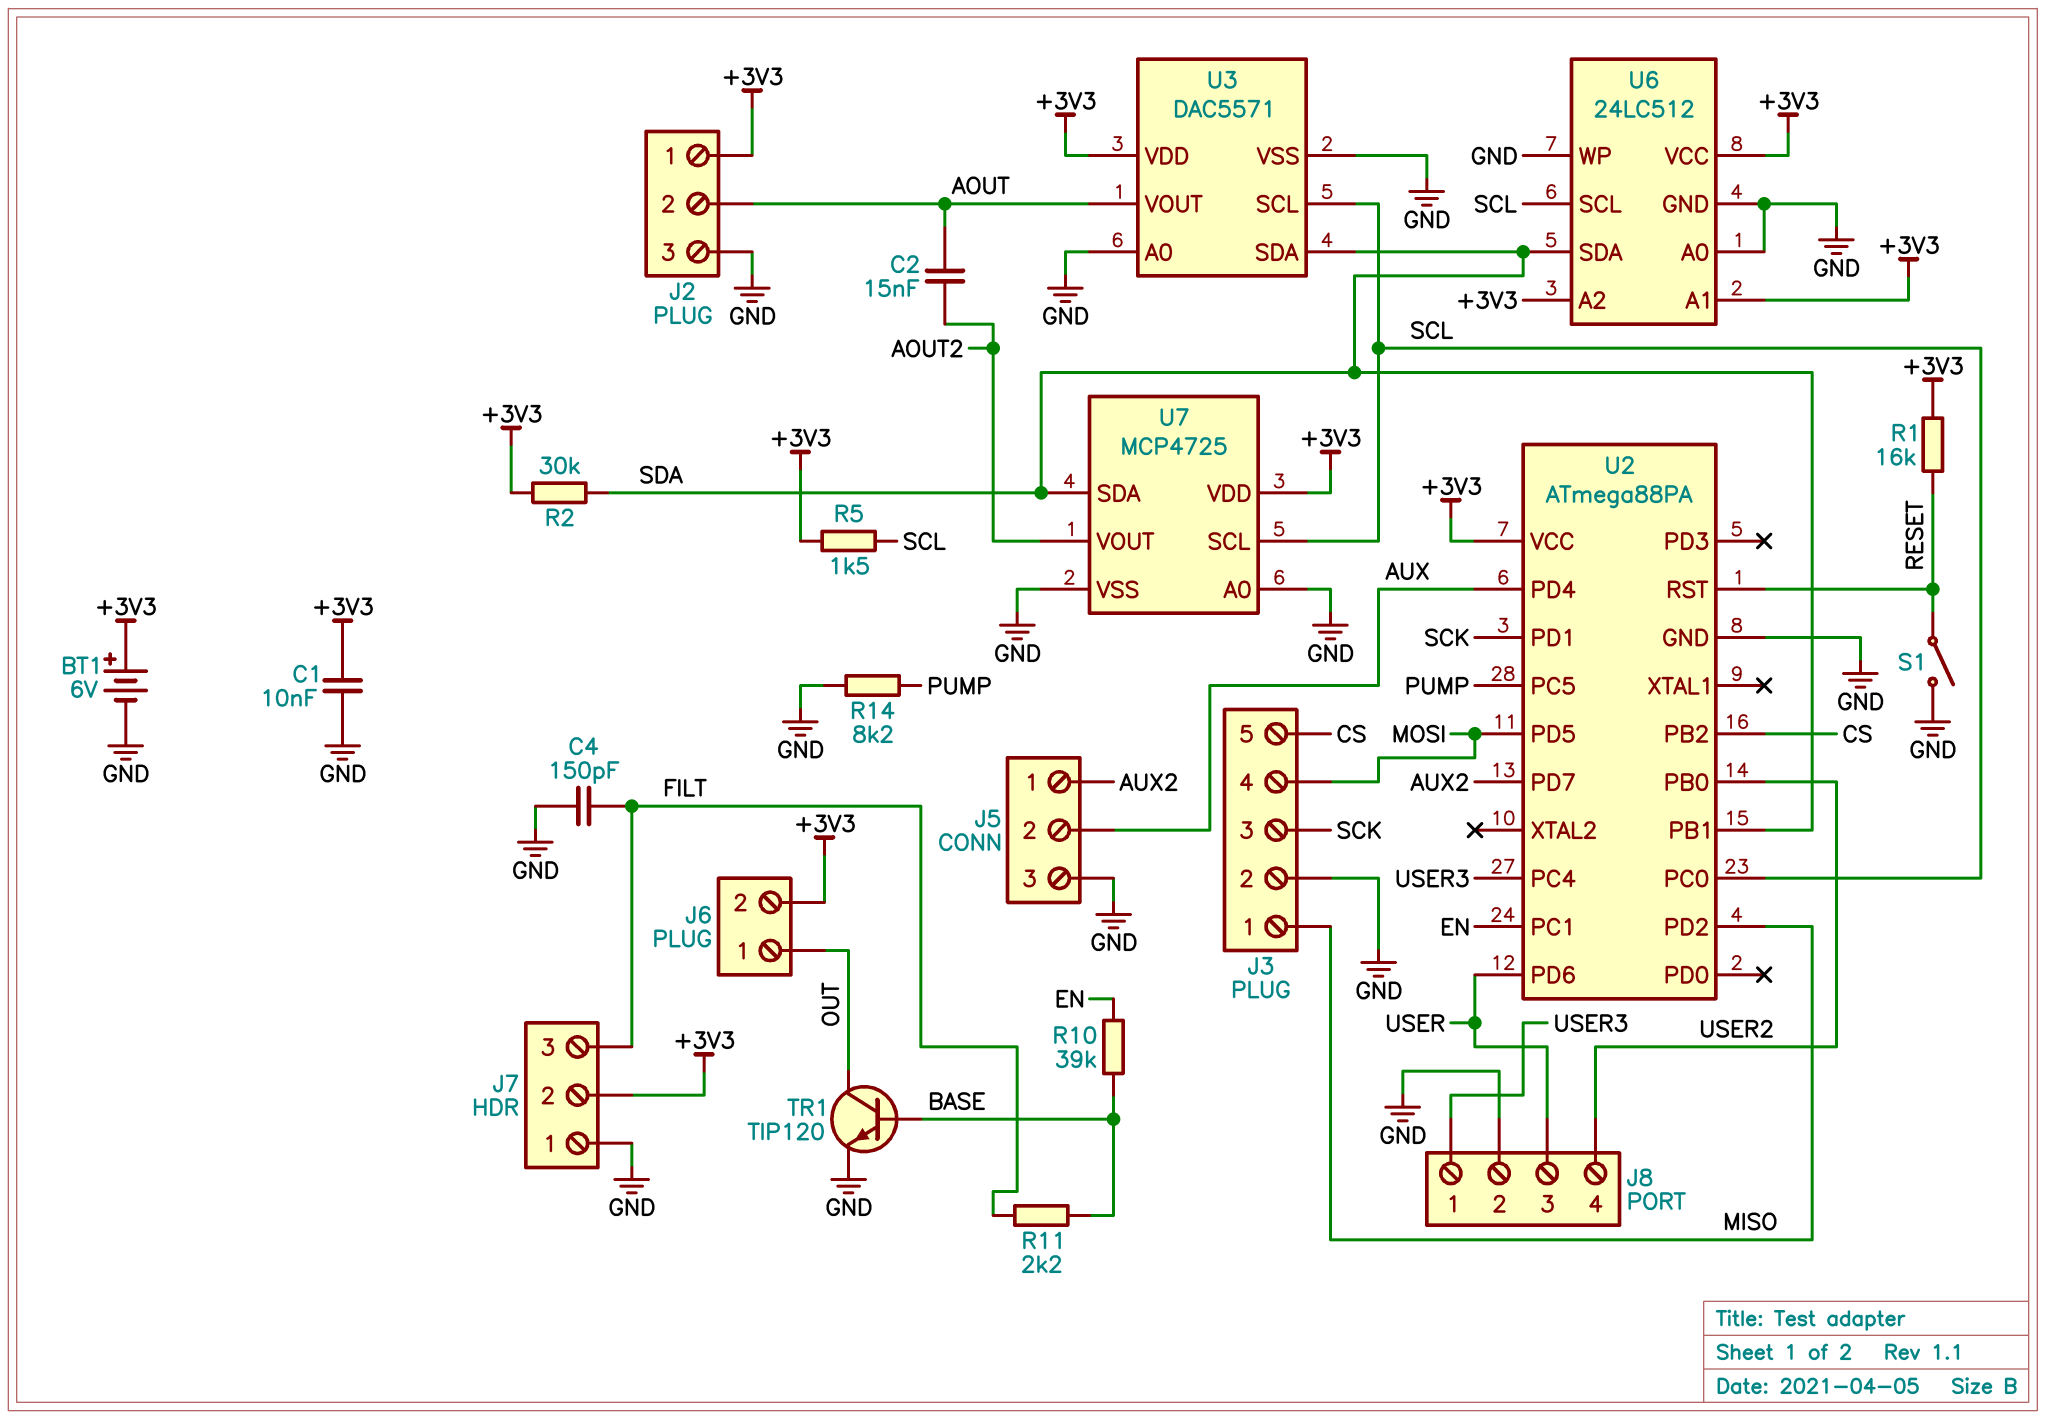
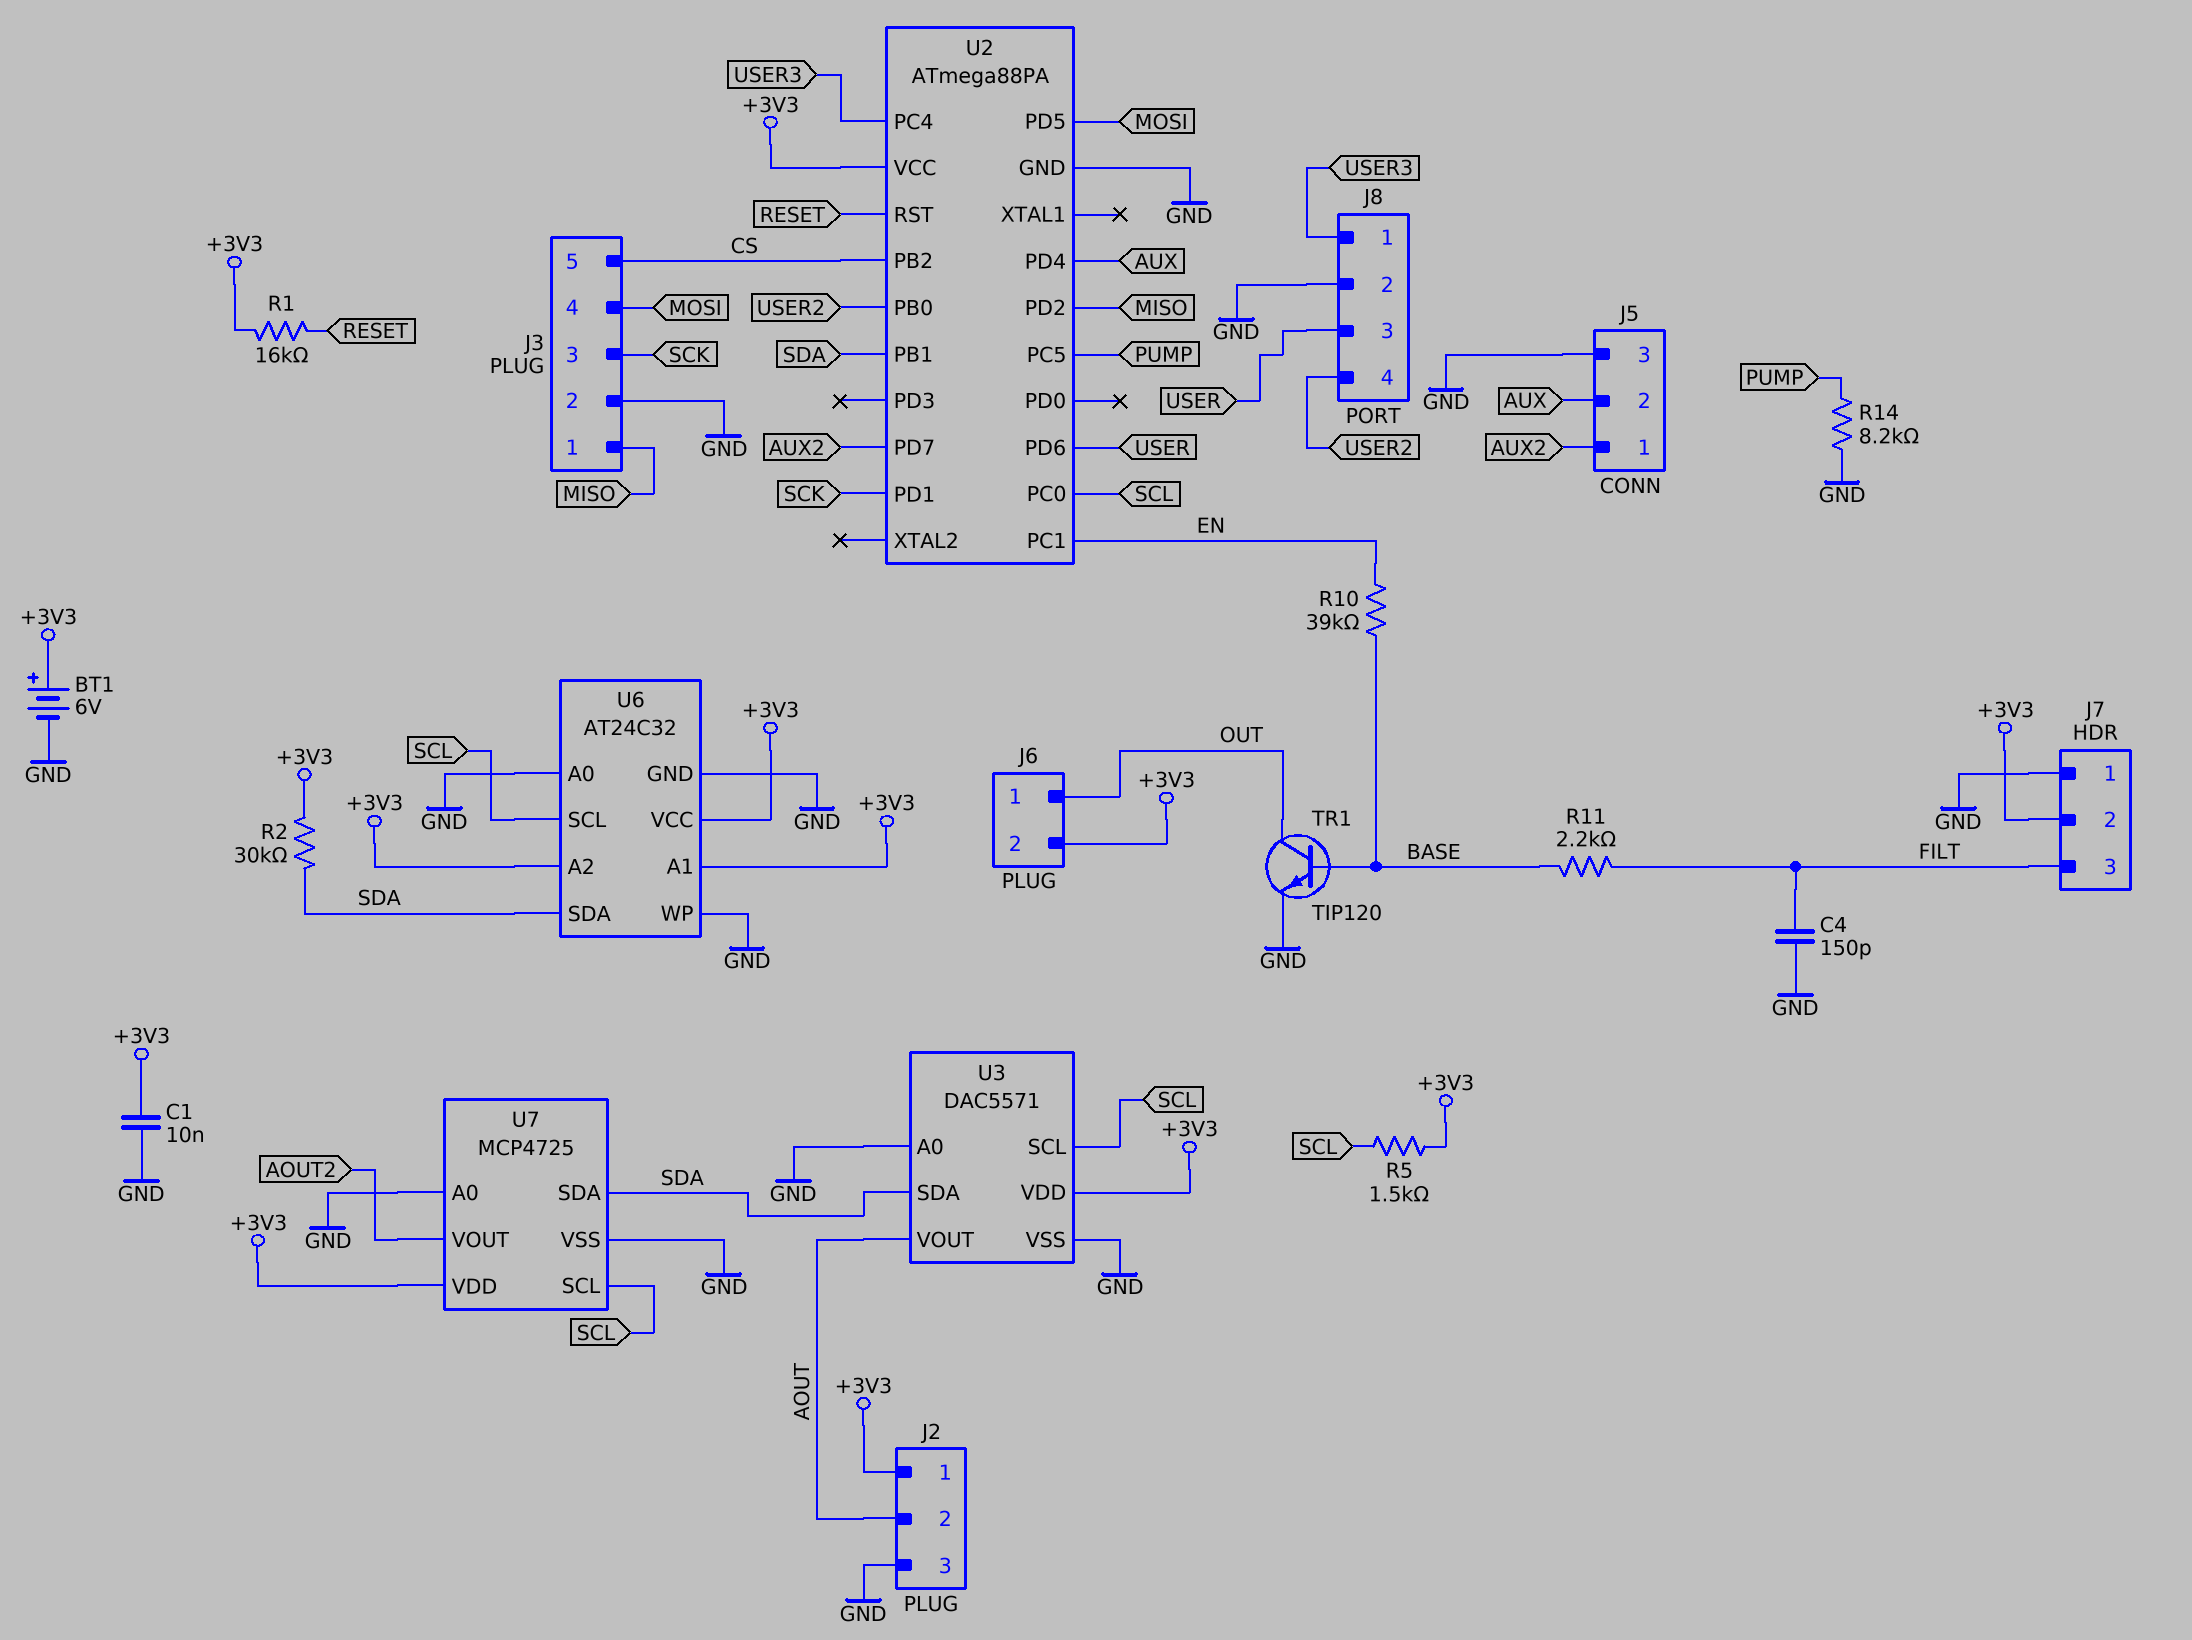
C2: 15nF (AOUT, AOUT2) -> none
S1: switch (GND, RESET) -> none
U6: 24LC512 -> AT24C32

